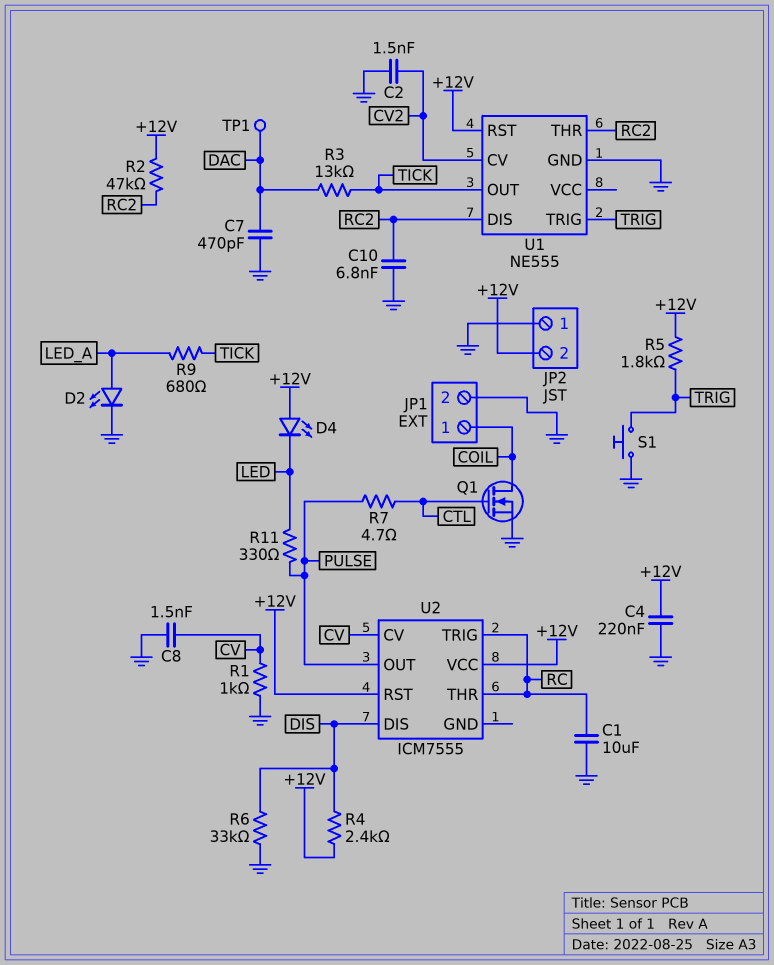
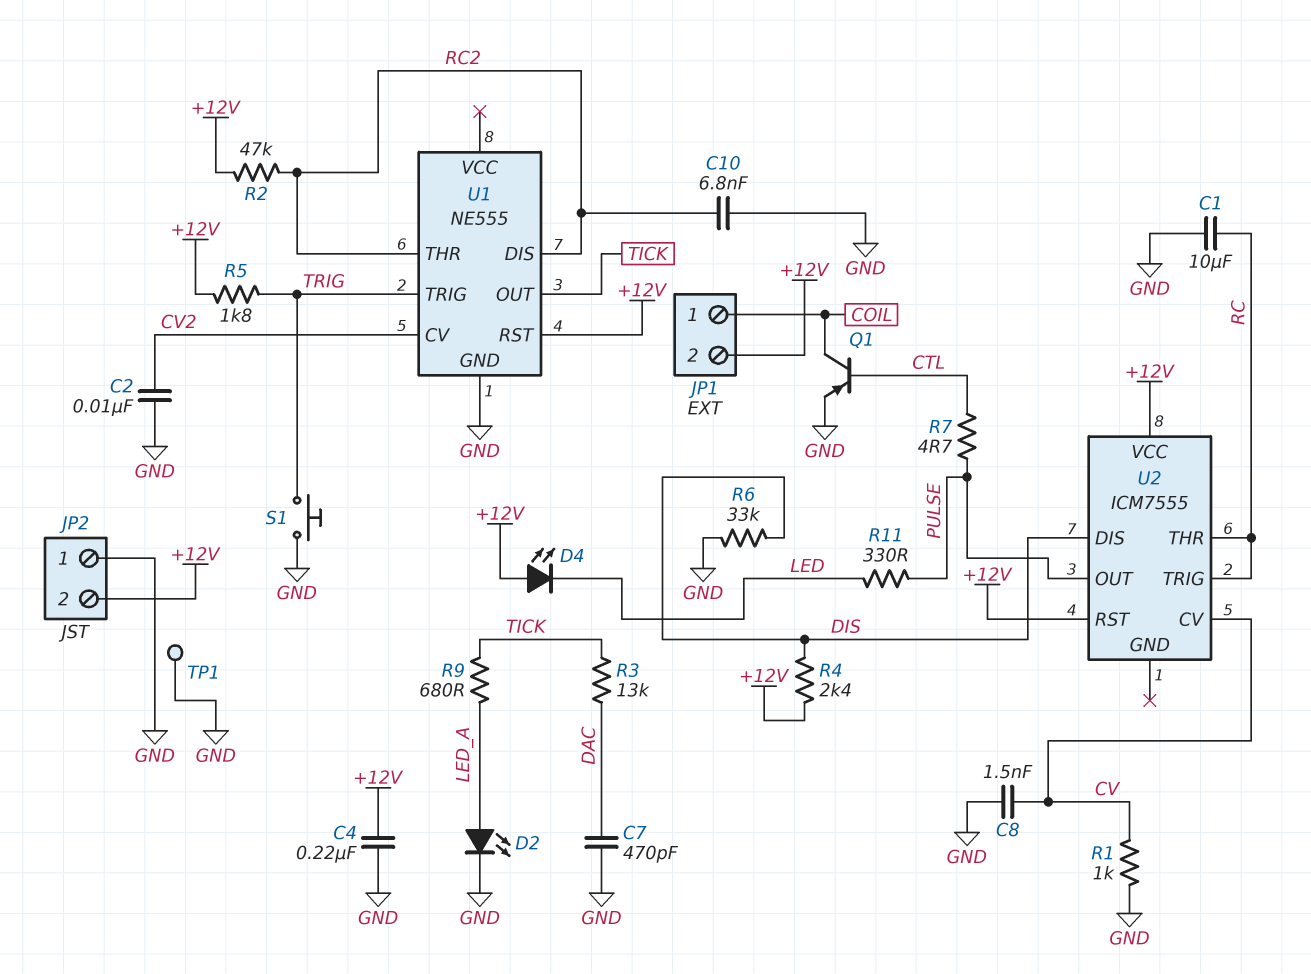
C2: 1.5nF (CV2, GND) -> 10nF (CV2, GND)
JP1 pin 2: GND -> +12V
Q1: NMOS (G CTL, D COIL, S GND) -> PNP (B CTL, C COIL, E GND)
TP1: test point (DAC) -> test point (GND)

